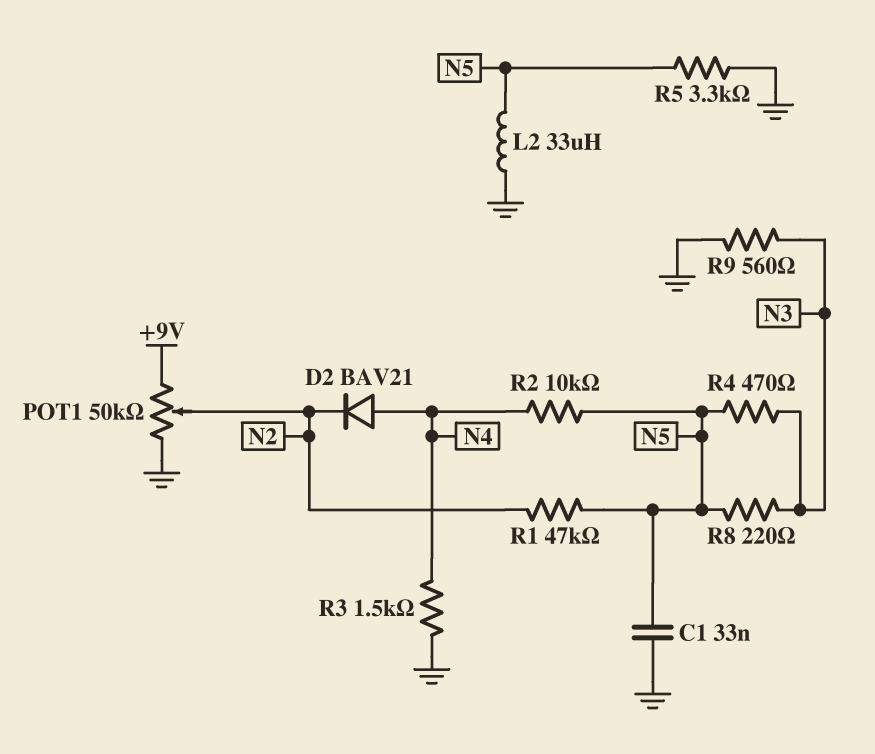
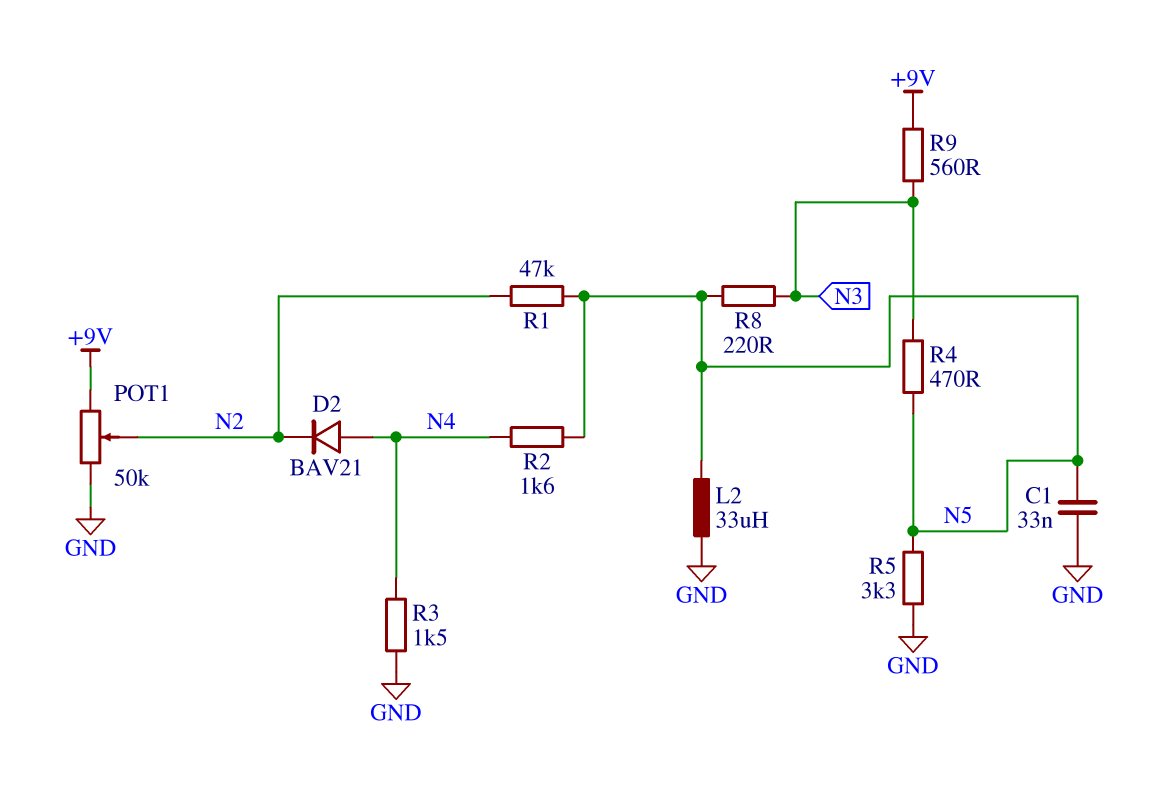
R2: 10k (N4, N5) -> 1.6k (N4, N5)
R9: 560 (GND, N3) -> 560 (+9V, N3)

